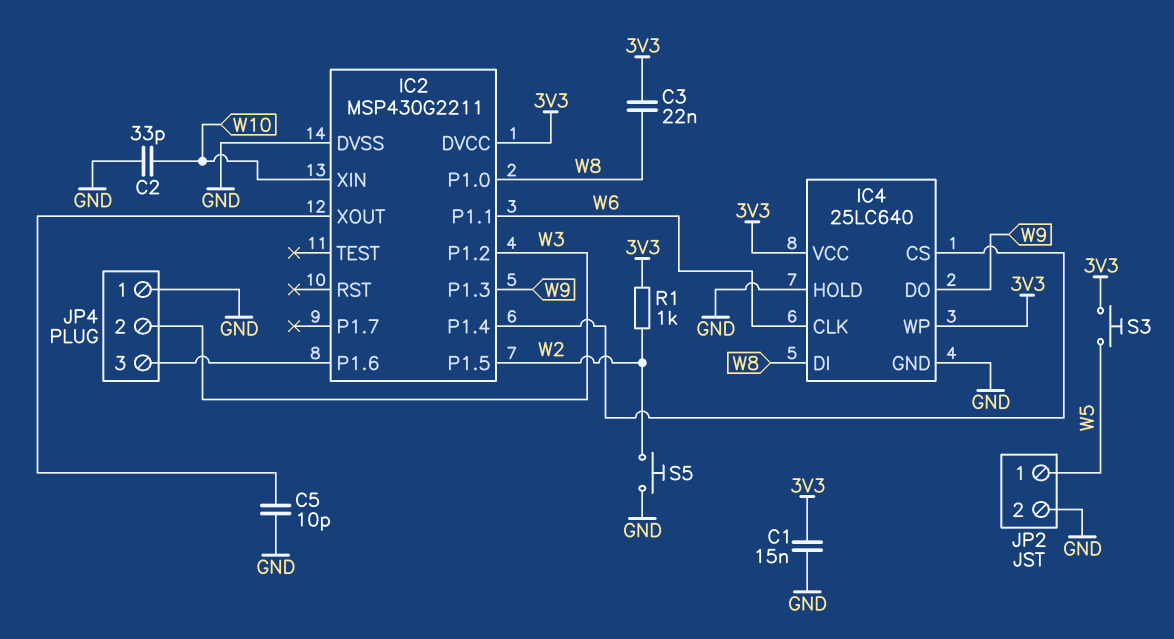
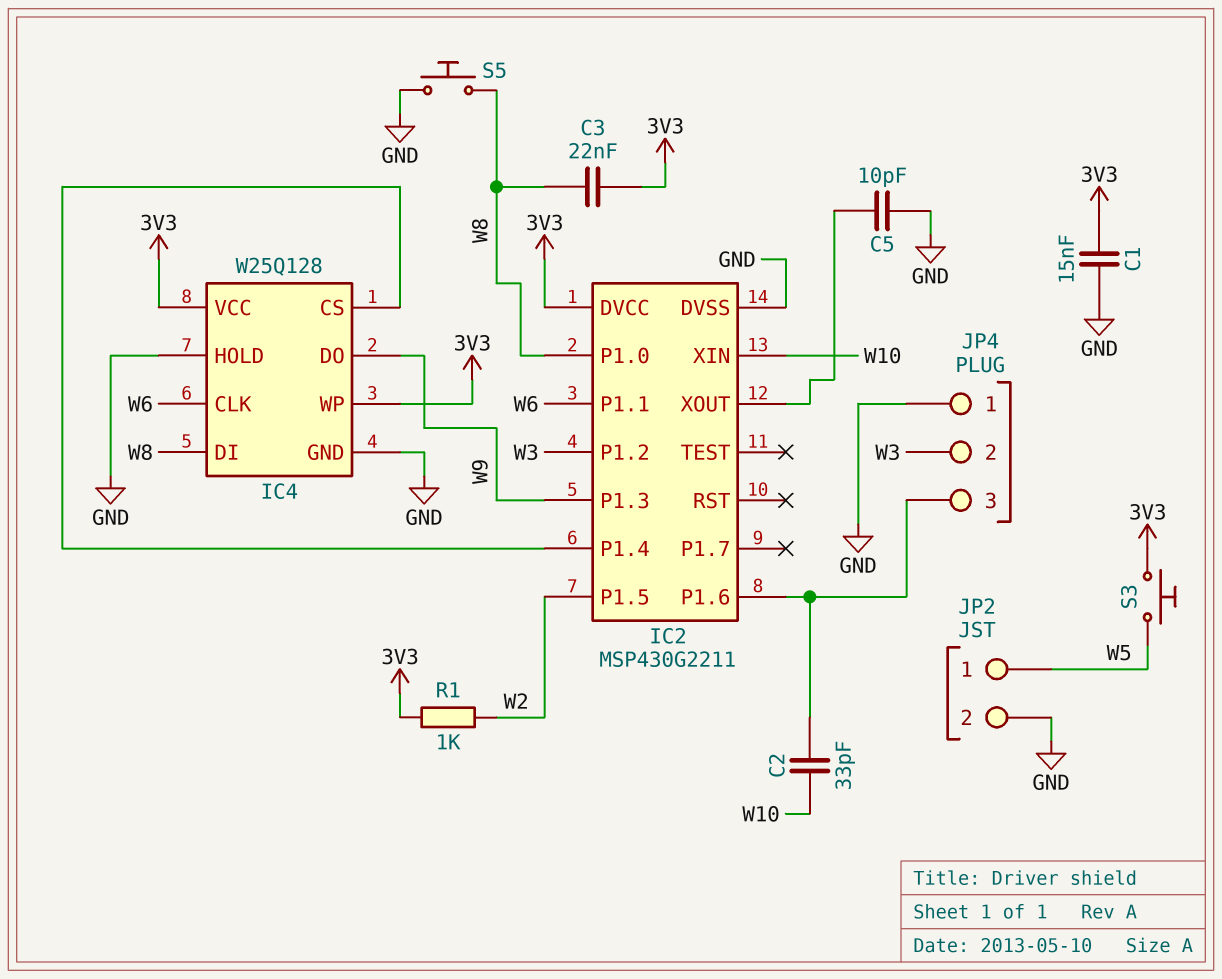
C2: 33pF (GND, W10) -> 33pF (IC2/P1.6, W10)
IC4: 25LC640 -> W25Q128
S5: button (GND, W2) -> button (GND, W8)

